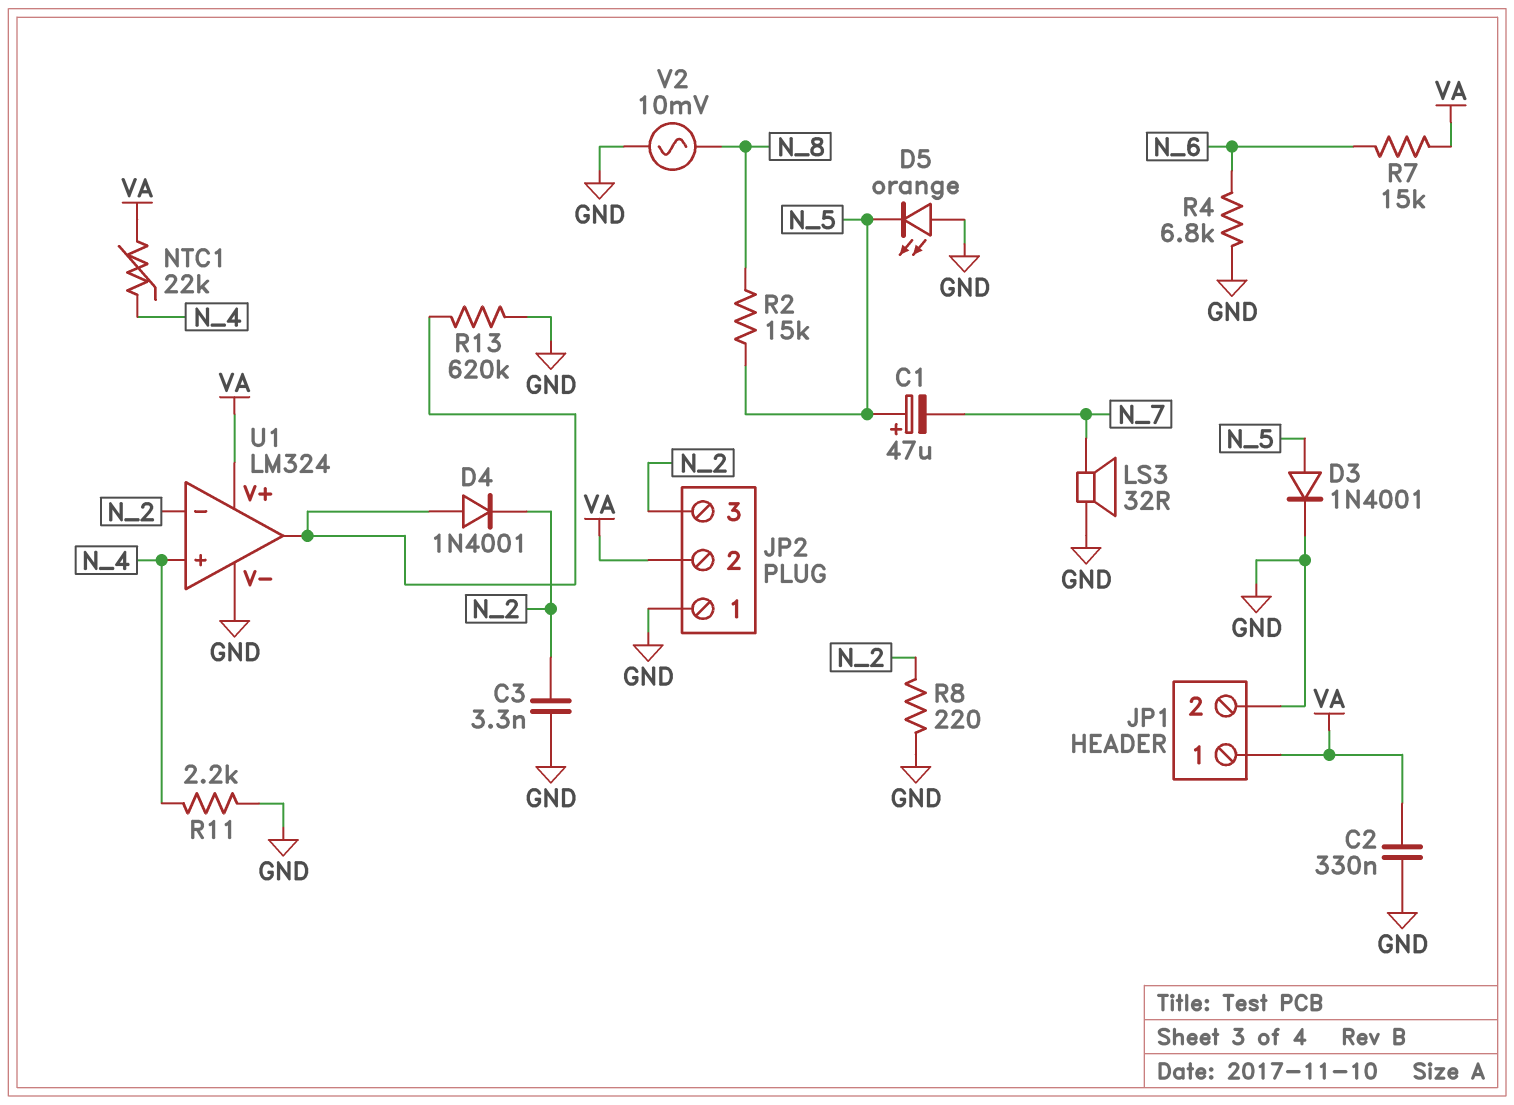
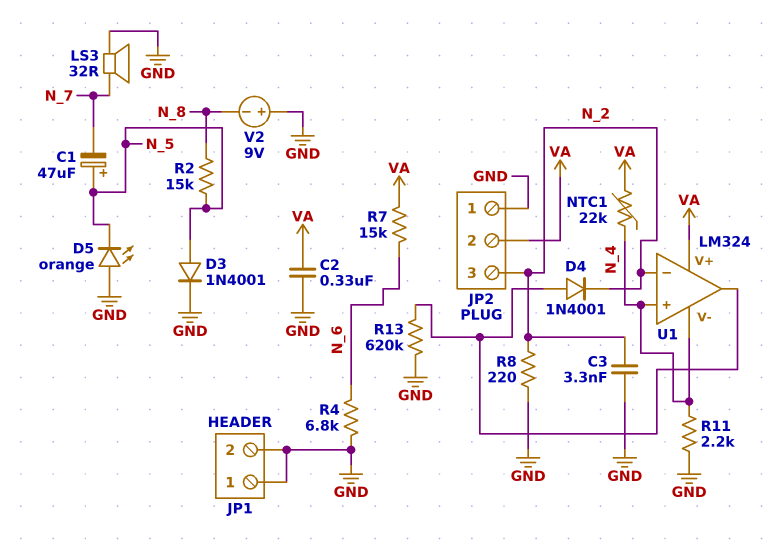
JP1 pin 1: VA -> GND
U1 pin V-: GND -> N_4
V2: AC 10mV (GND, N_8) -> 9V (plus GND, minus N_8)

